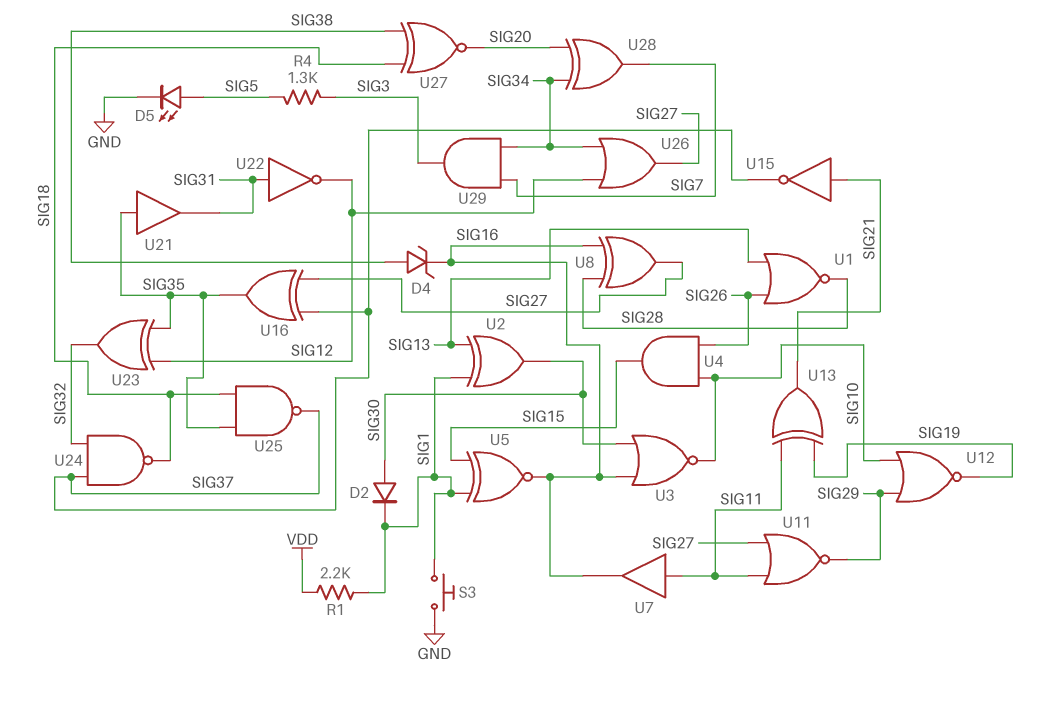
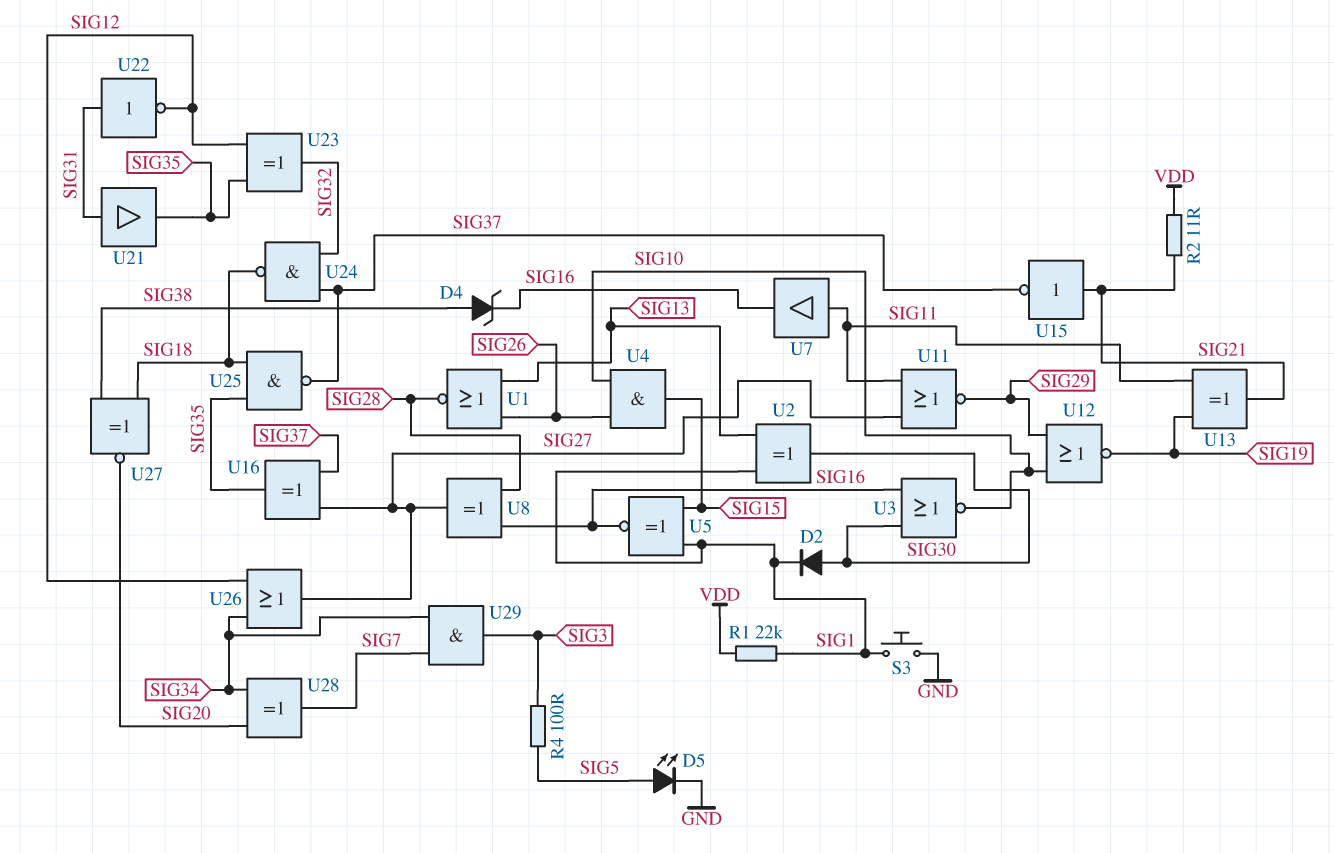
R1: 2.2k (SIG1, VDD) -> 22k (SIG1, VDD)
R2: none -> 11 (SIG21, VDD)
R4: 1.3k (SIG3, SIG5) -> 100 (SIG3, SIG5)
U21: buffer (in SIG35, out SIG31) -> buffer (in SIG31, out SIG35)

